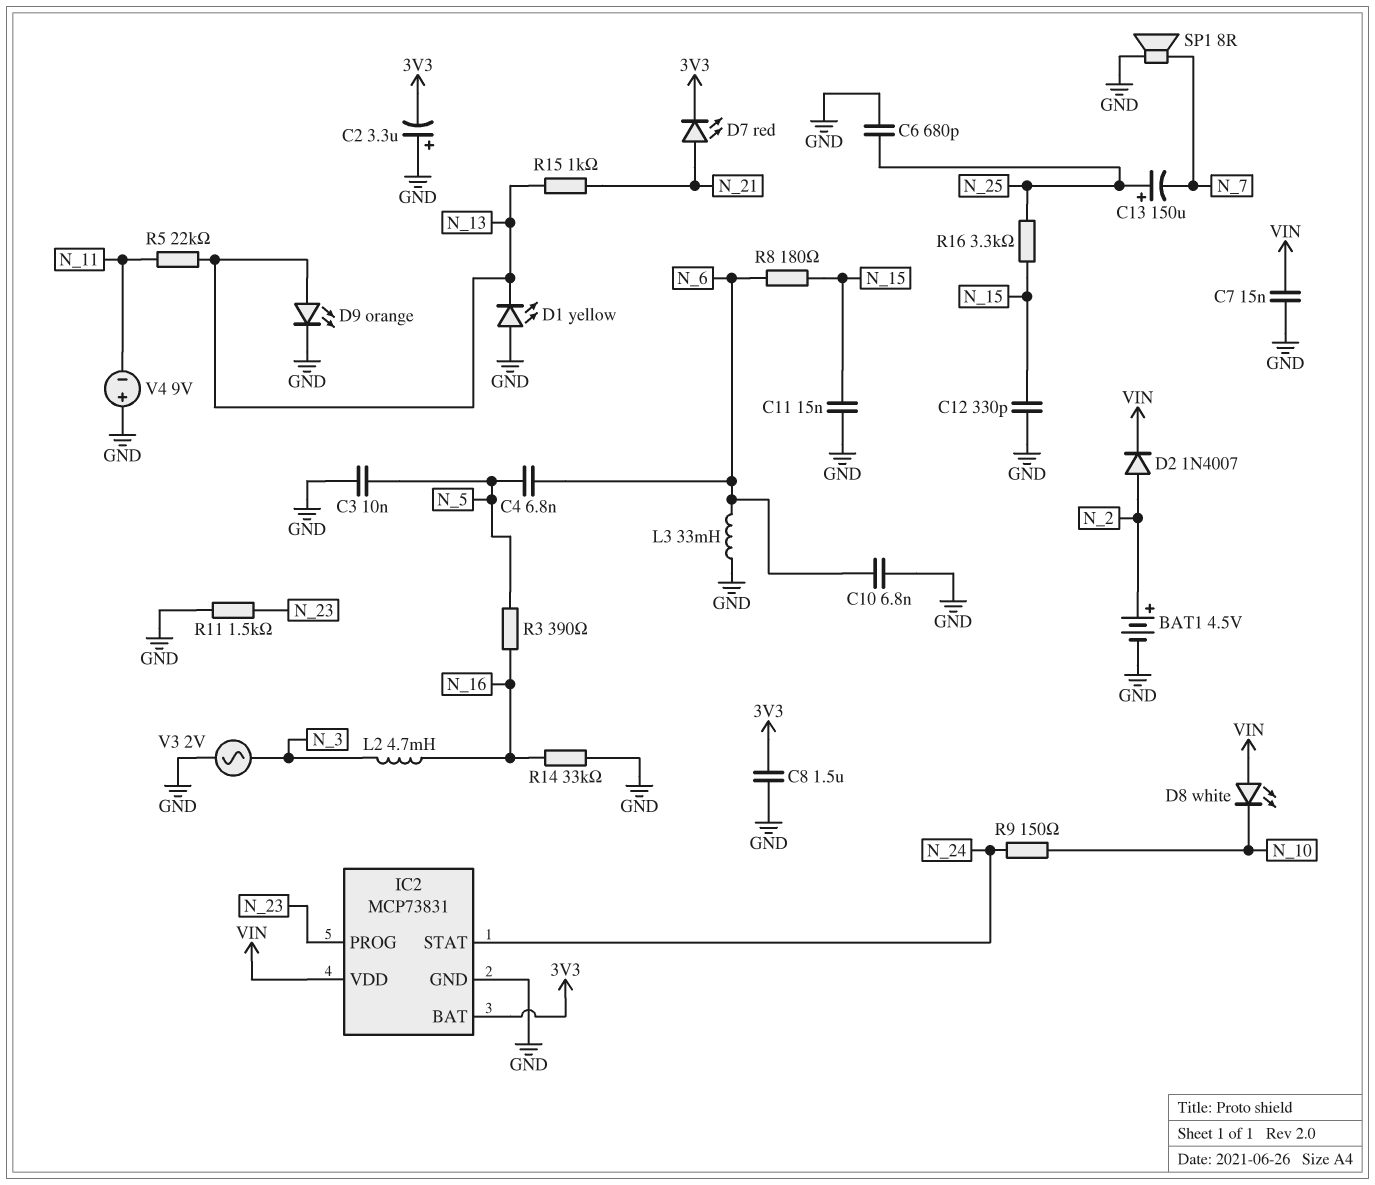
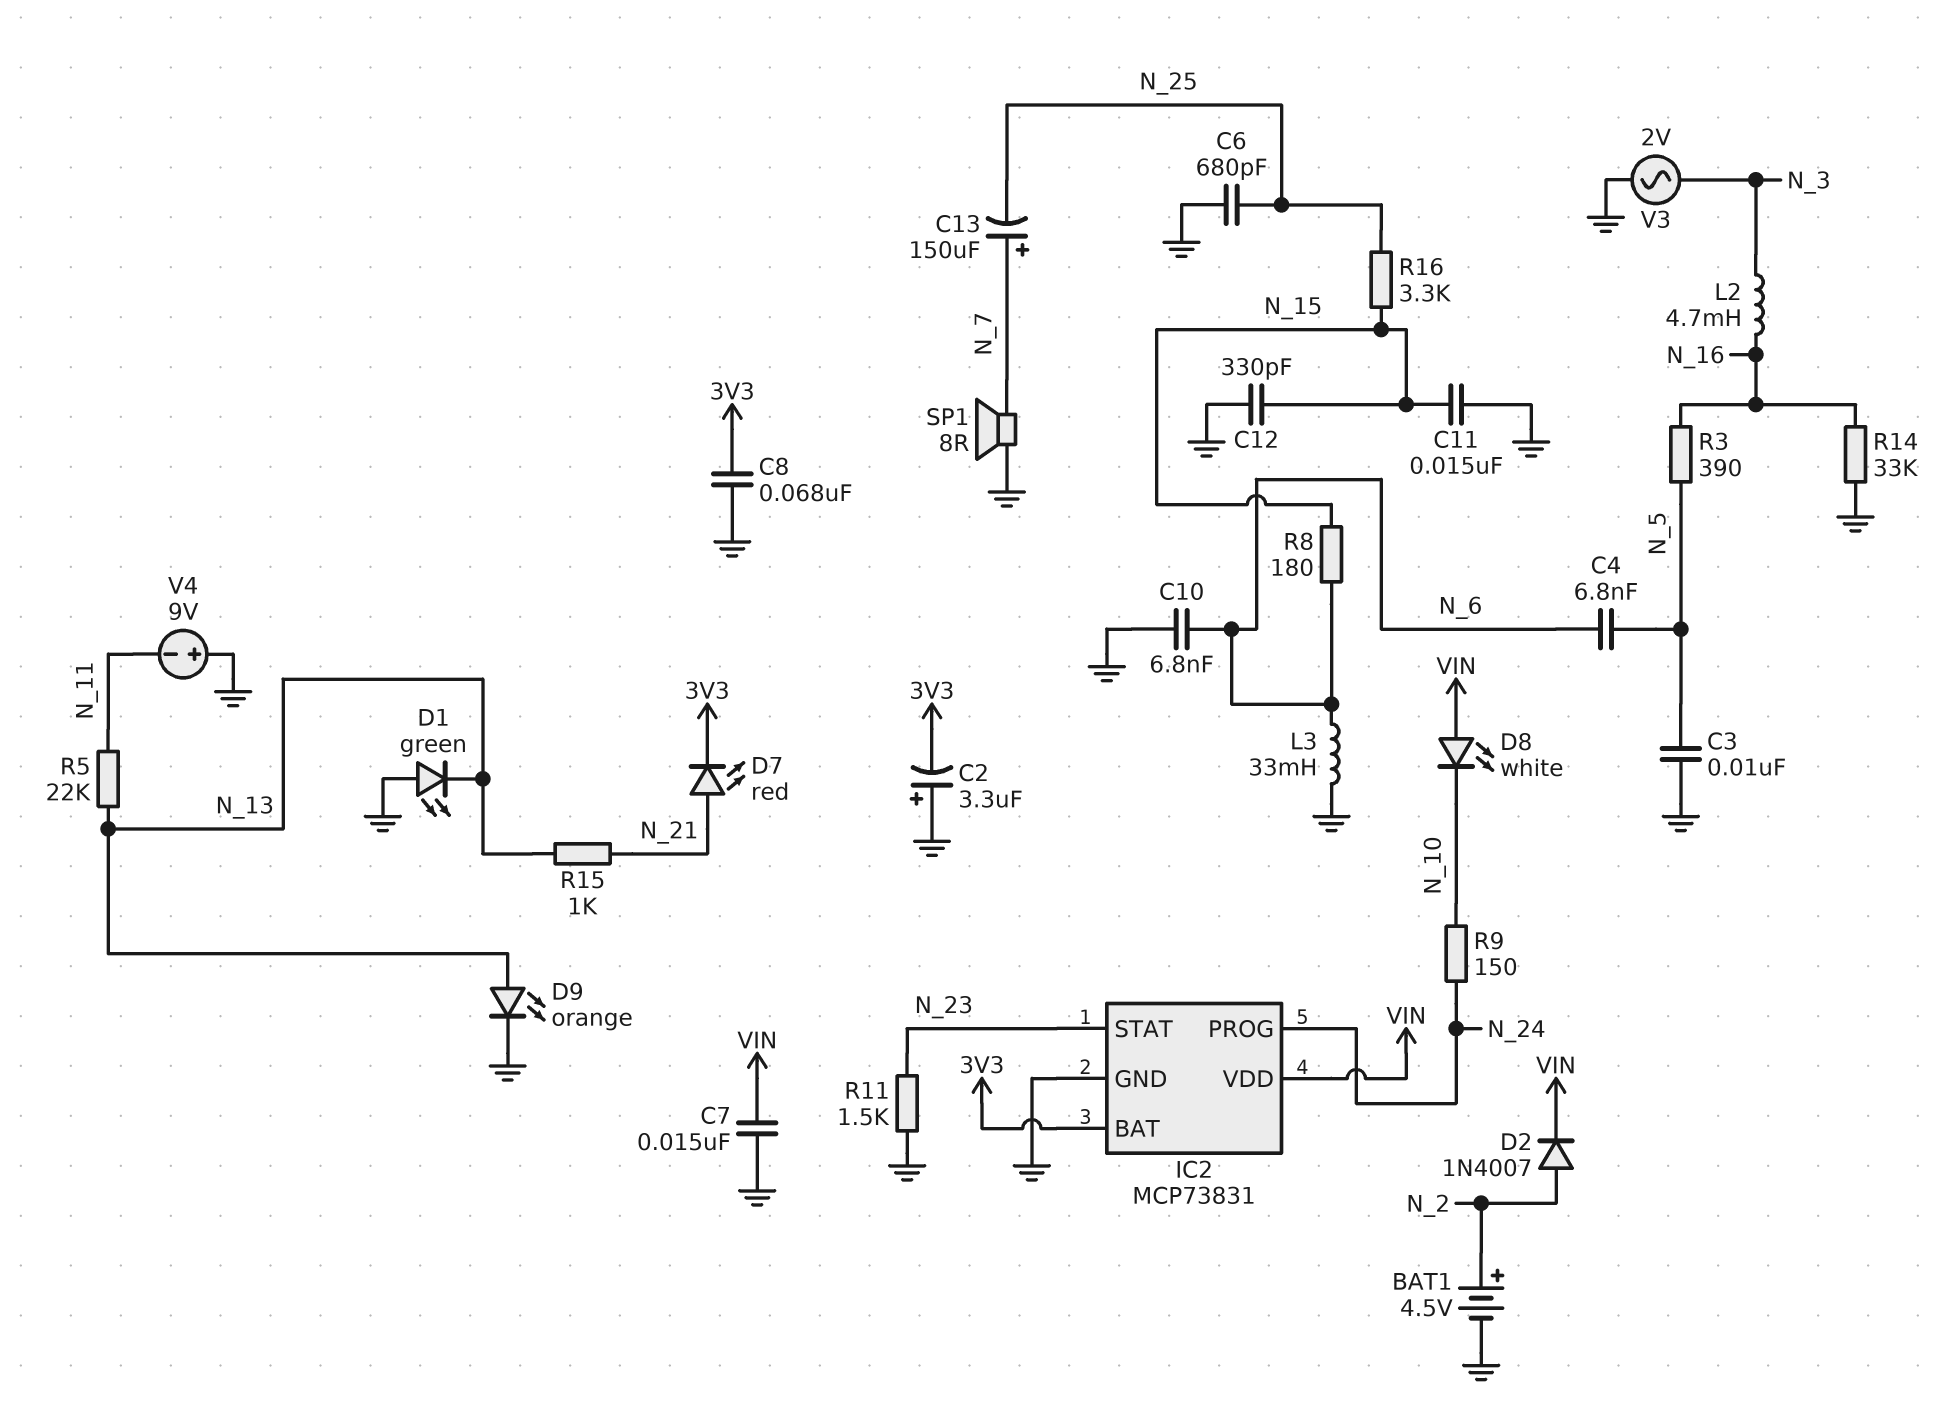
C8: 1.5uF (3V3, GND) -> 68nF (3V3, GND)
C13: 150uF (plus N_25, minus N_7) -> 150uF (plus N_7, minus N_25)
D1: LED yellow (A GND, K N_13) -> LED green (A GND, K N_13)
IC2 pin PROG: N_23 -> N_24
IC2 pin STAT: N_24 -> N_23

